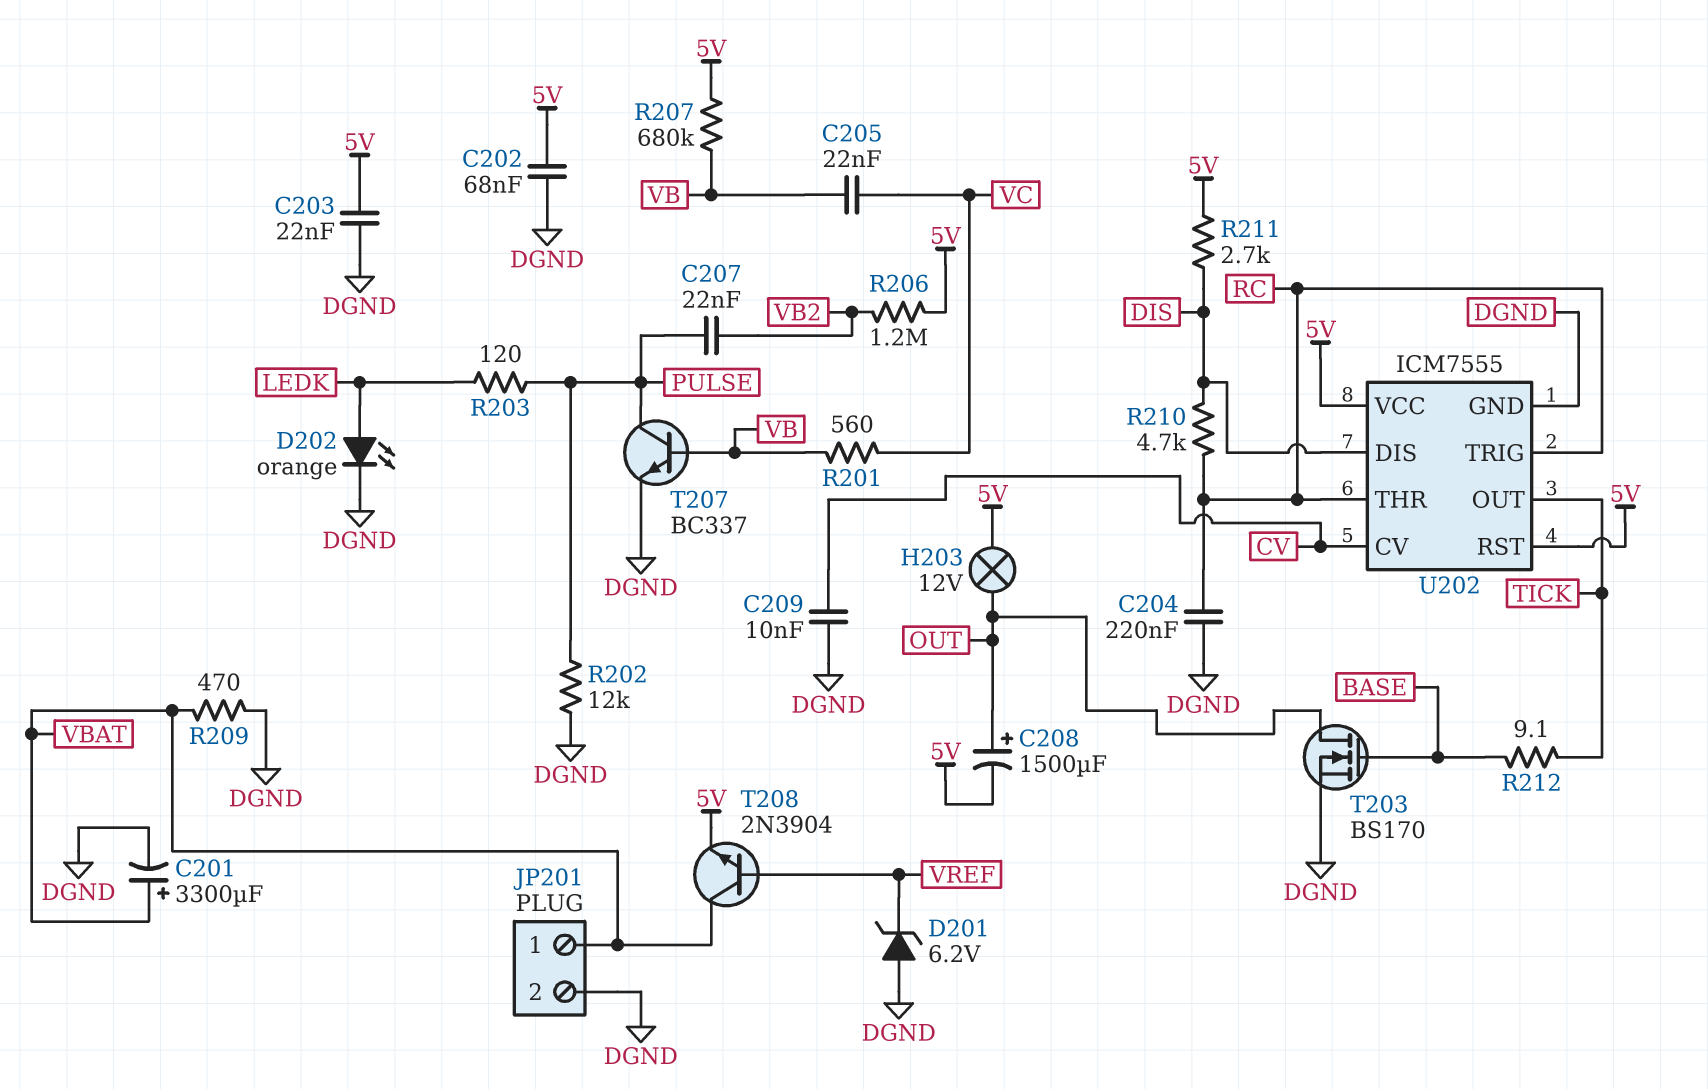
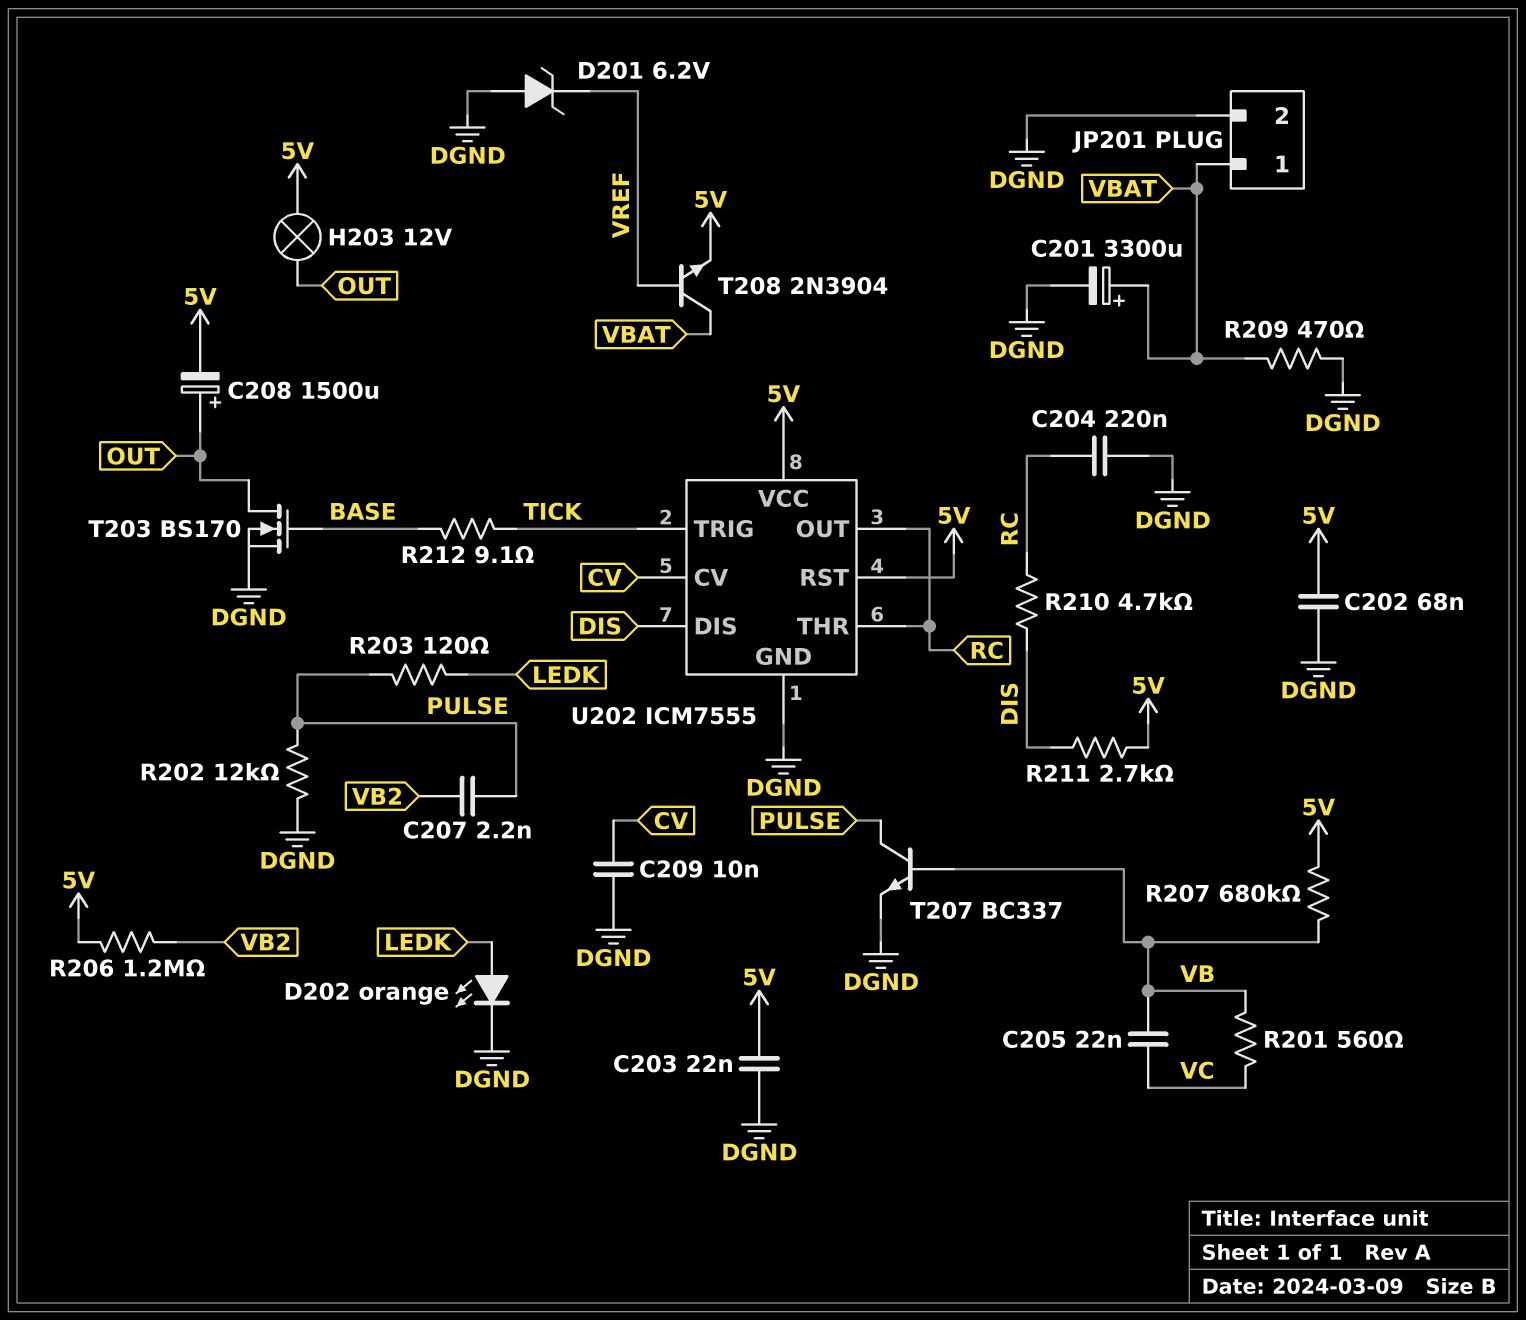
C207: 22nF (PULSE, VB2) -> 2.2nF (PULSE, VB2)
U202 pin OUT: TICK -> RC
U202 pin TRIG: RC -> TICK

